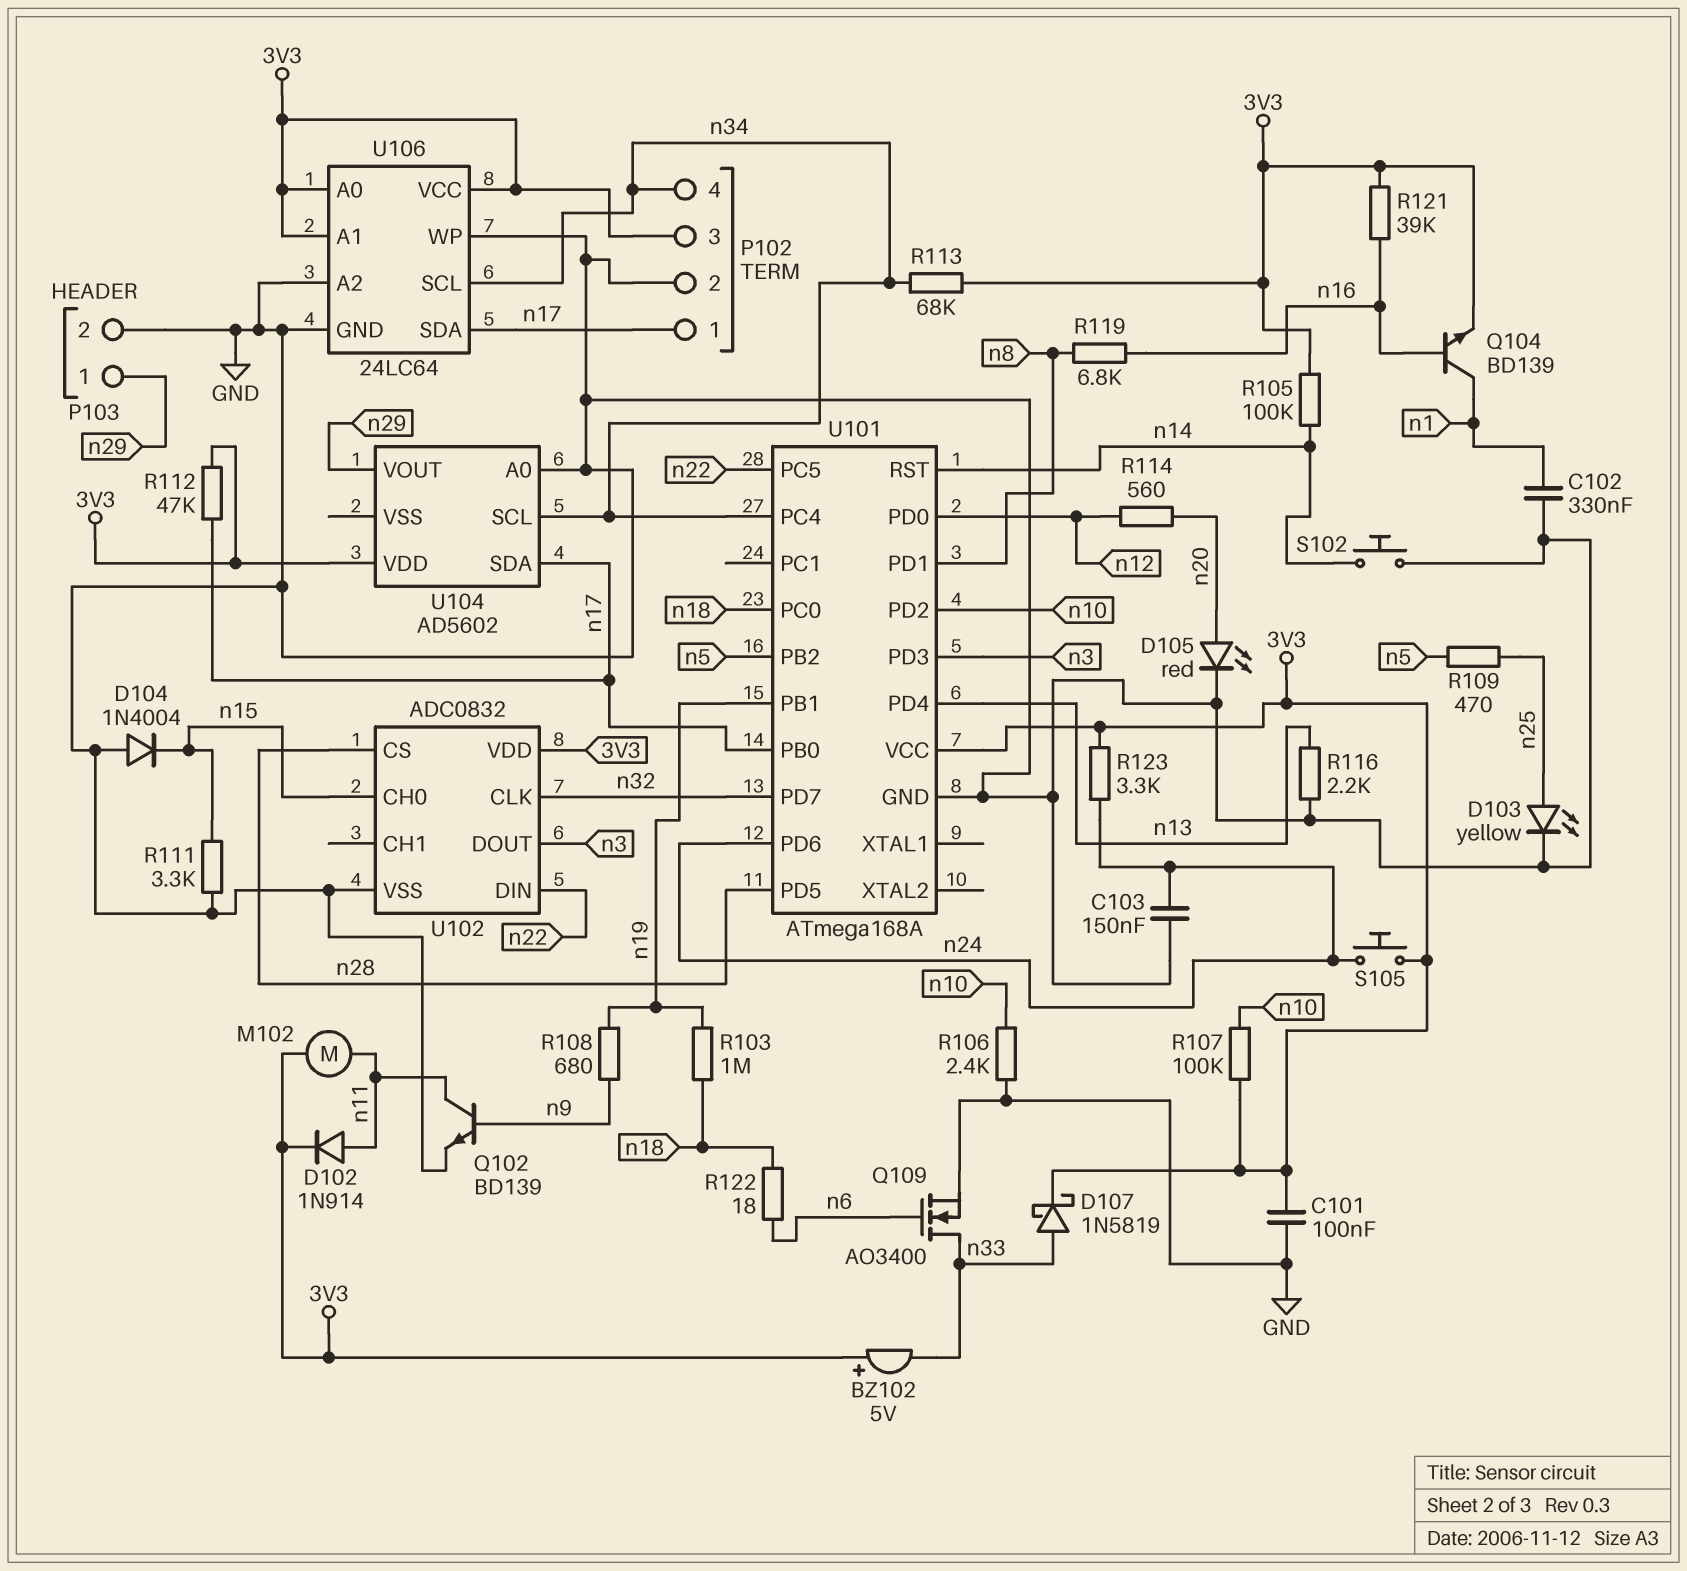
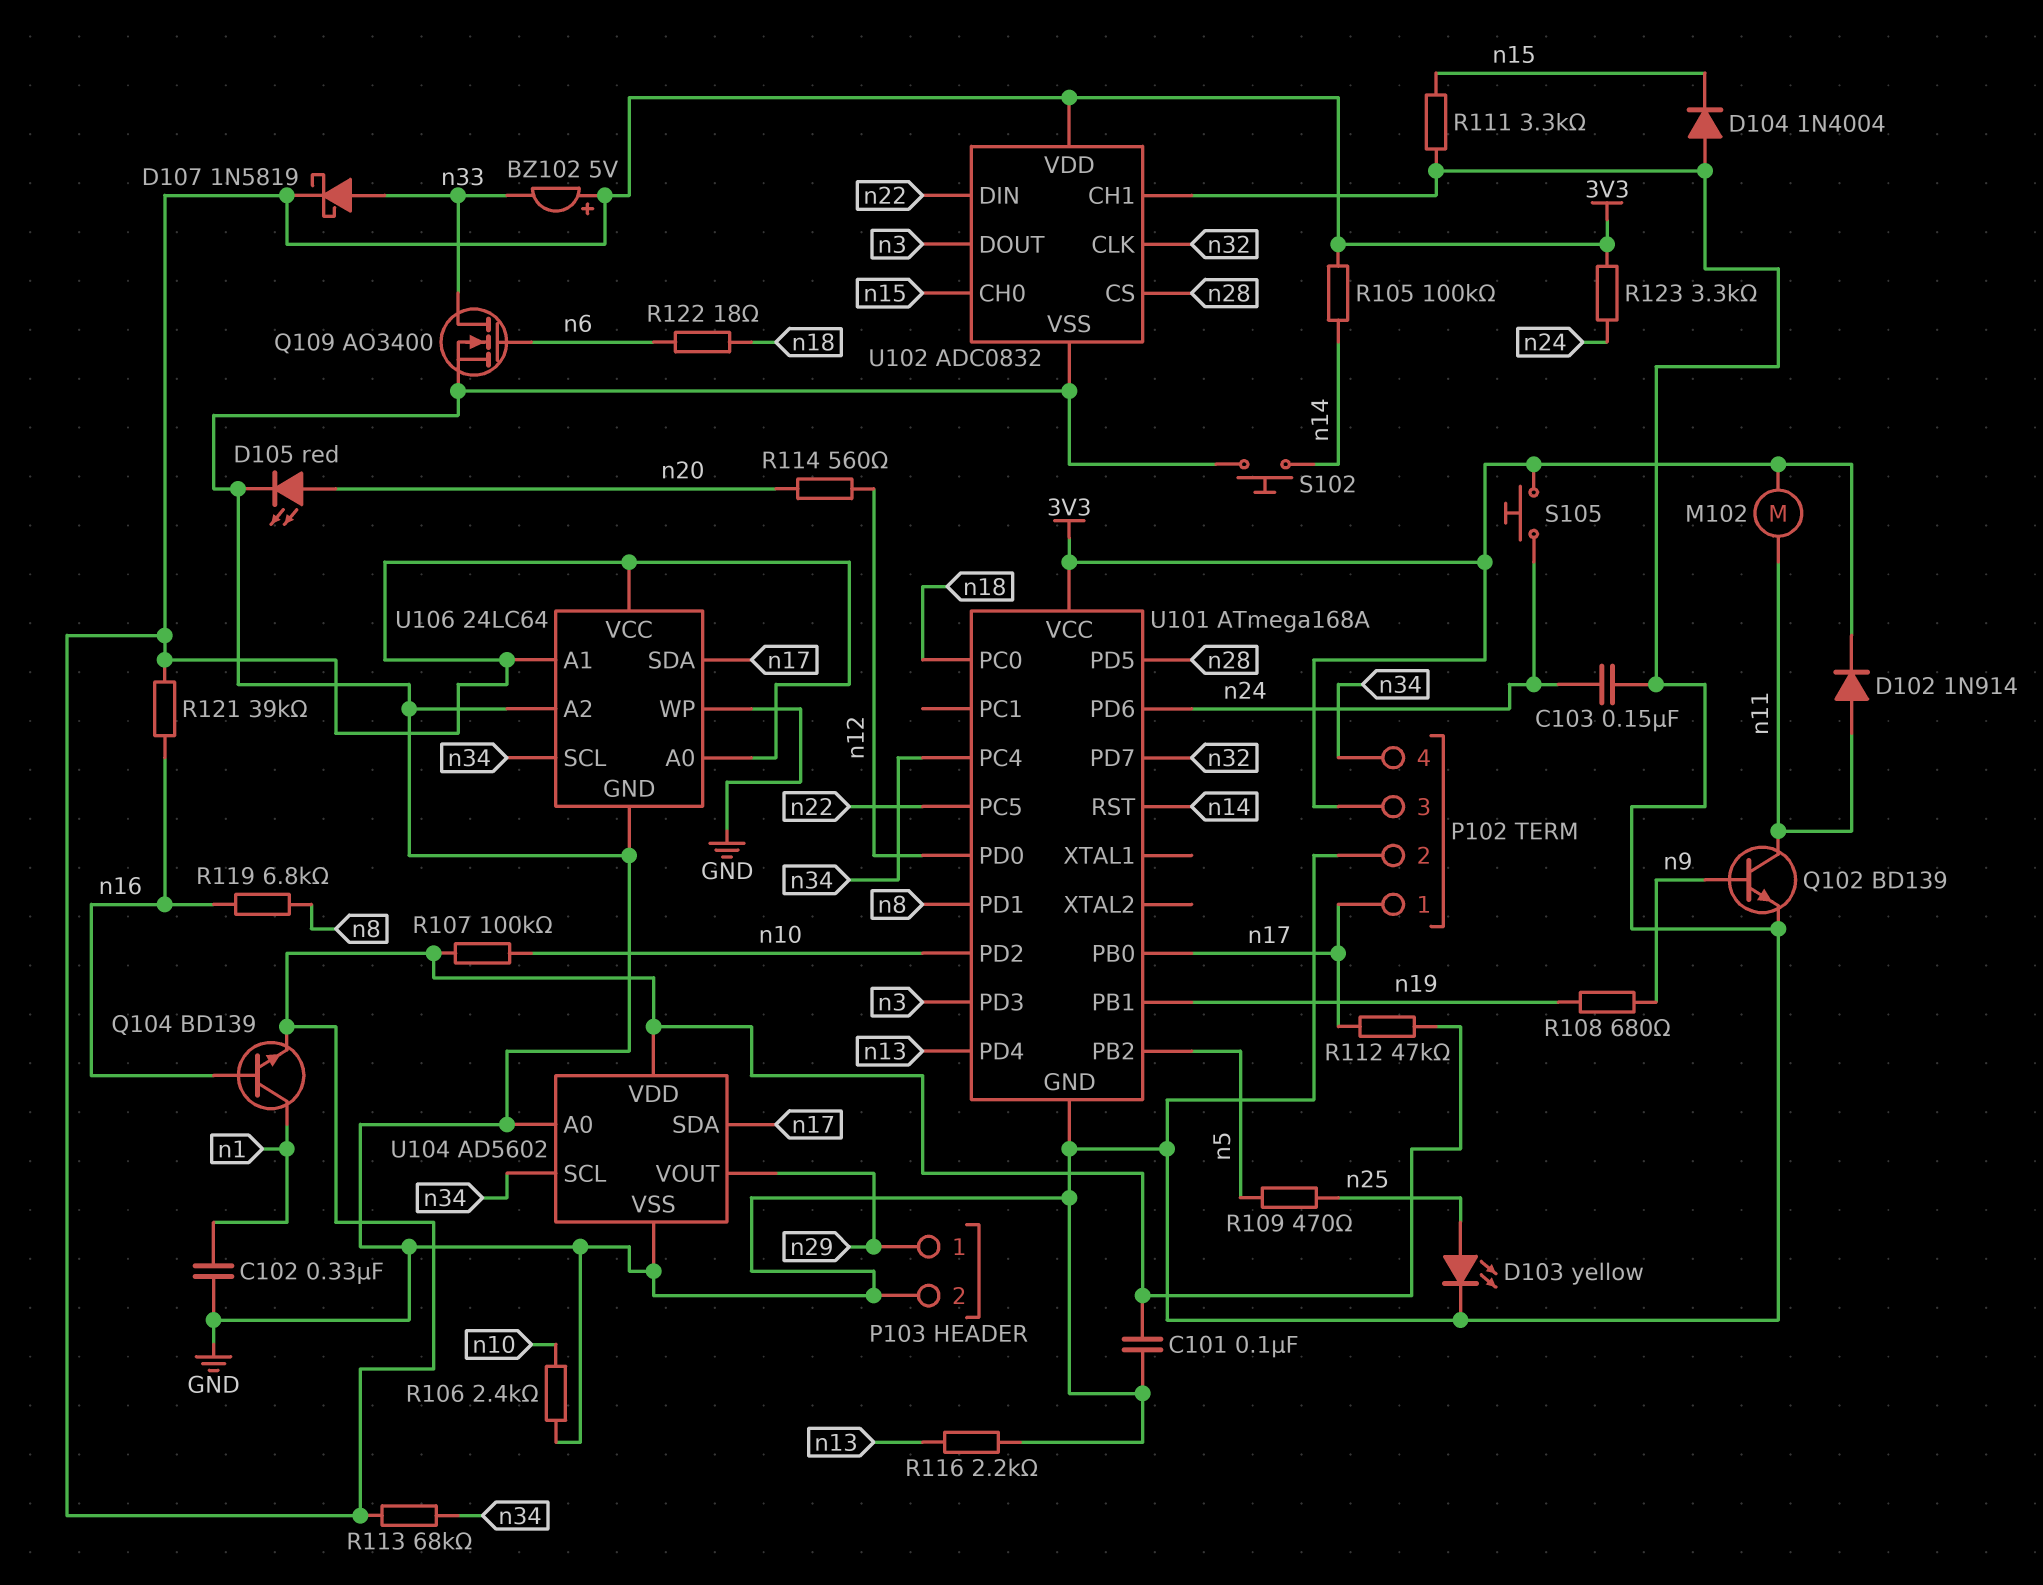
R103: 1M (n18, n19) -> none
U102 pin CH1: none -> GND
U104 pin VSS: none -> GND

